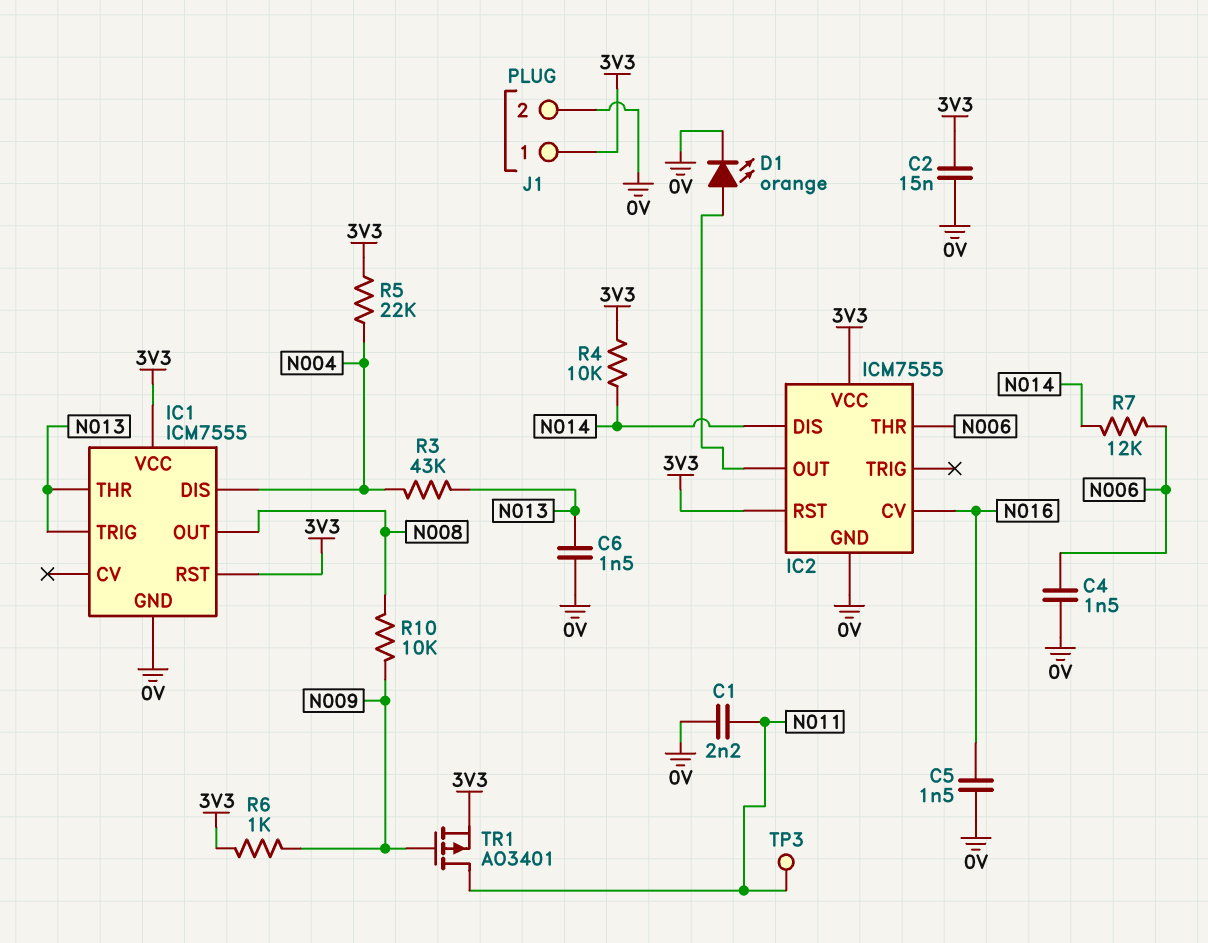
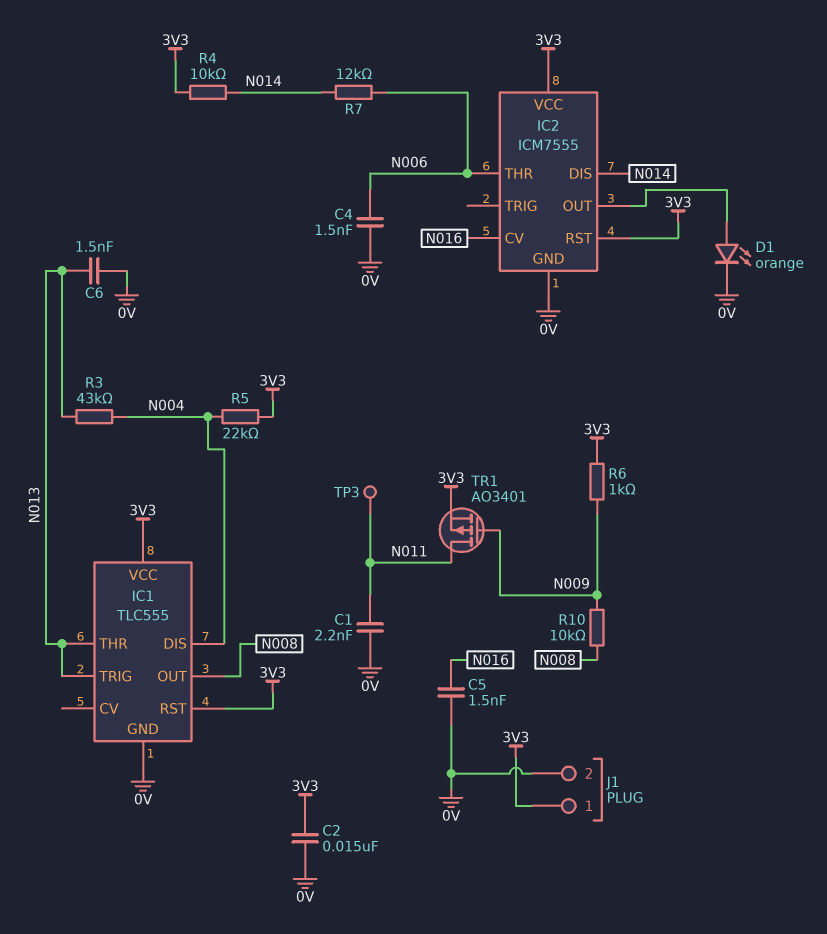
IC1: ICM7555 -> TLC555

